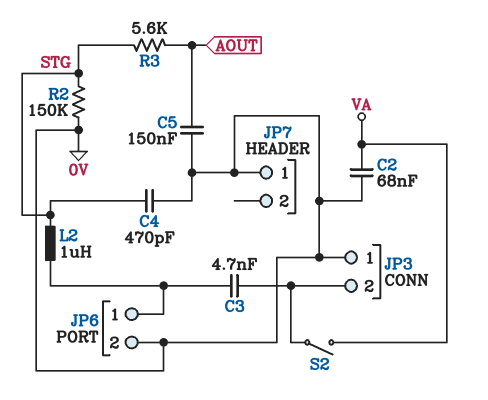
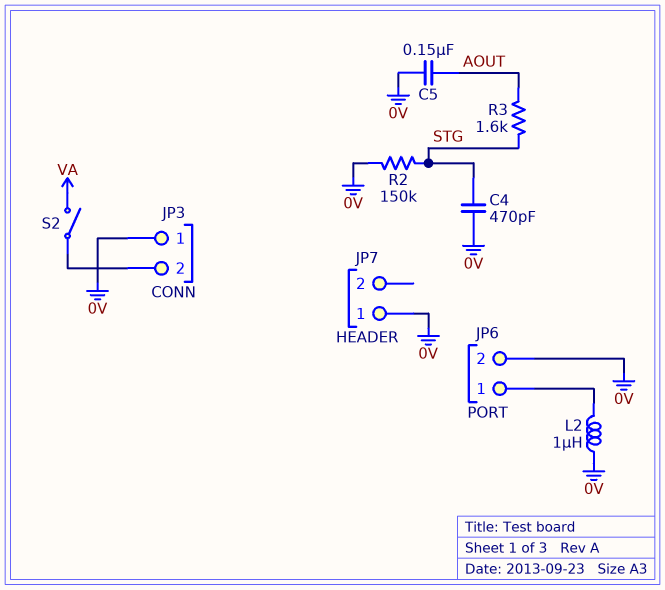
C2: 68nF (0V, VA) -> none
C3: 4.7nF (JP3/2, JP6/1) -> none
L2: 1uH (JP6/1, STG) -> 1uH (0V, JP6/1)
R3: 5.6k (AOUT, STG) -> 1.6k (AOUT, STG)

